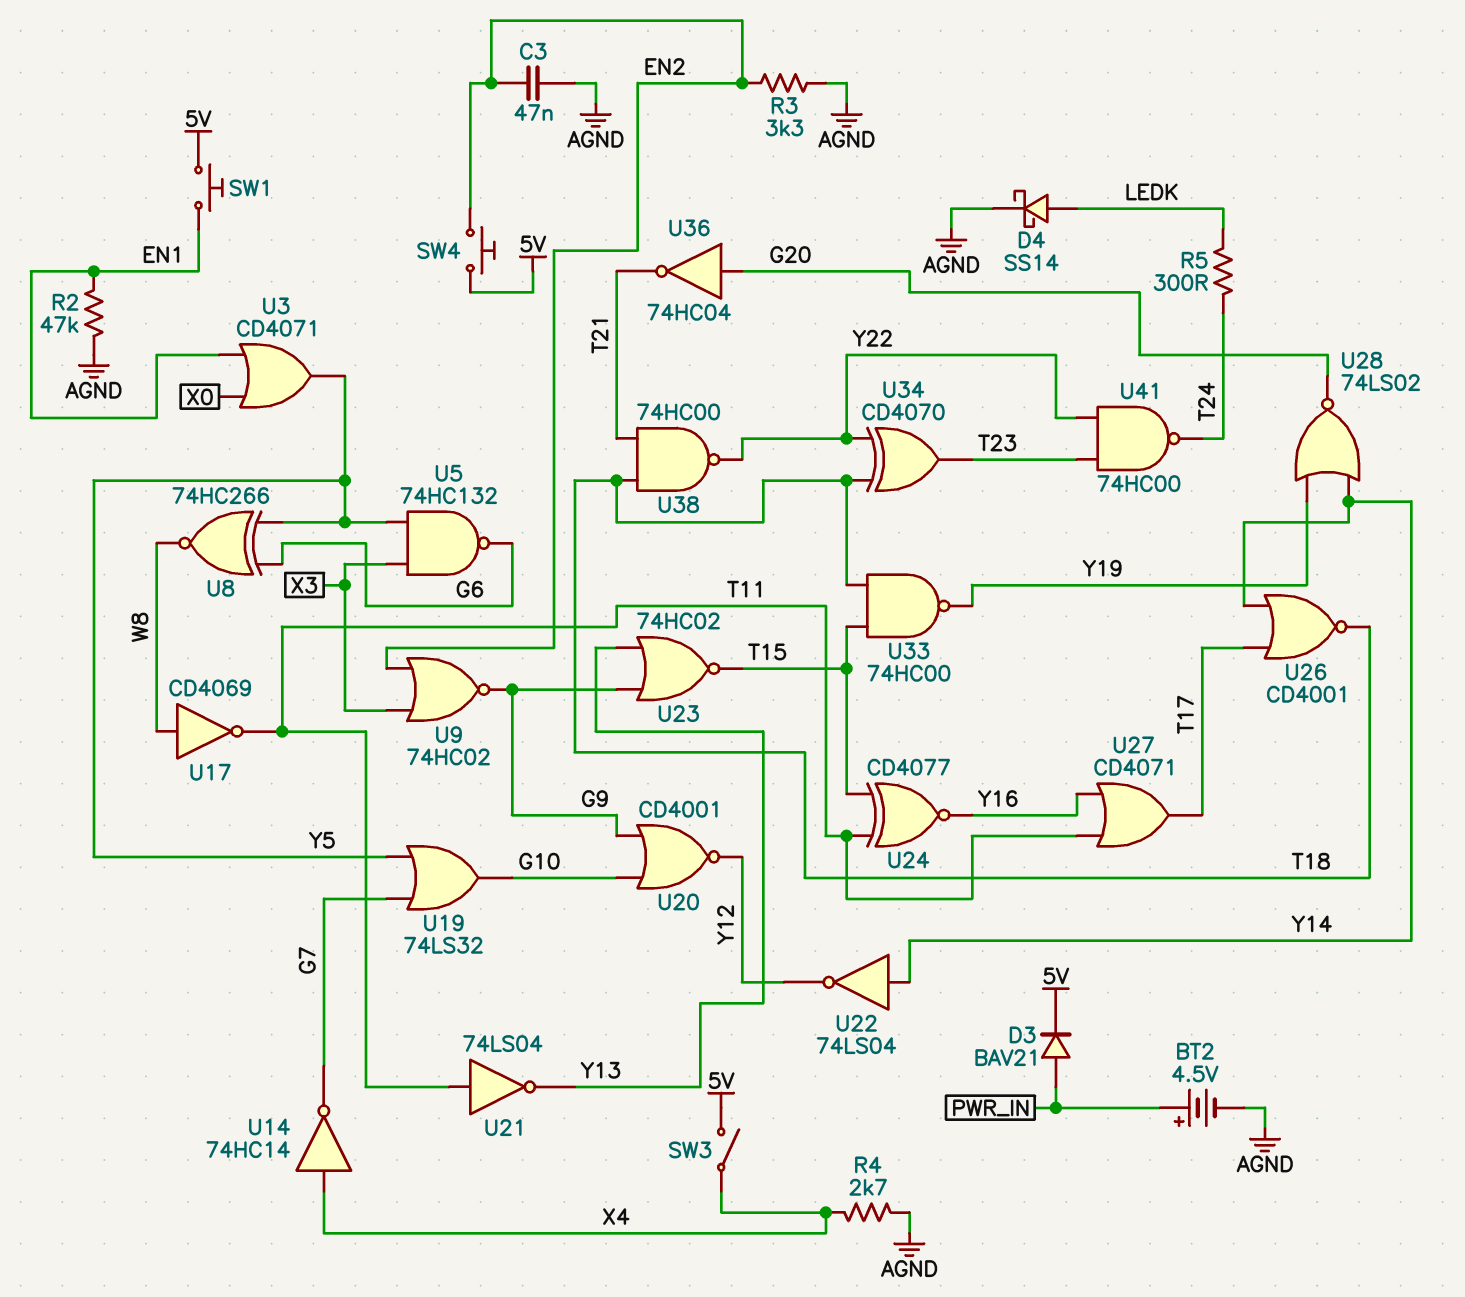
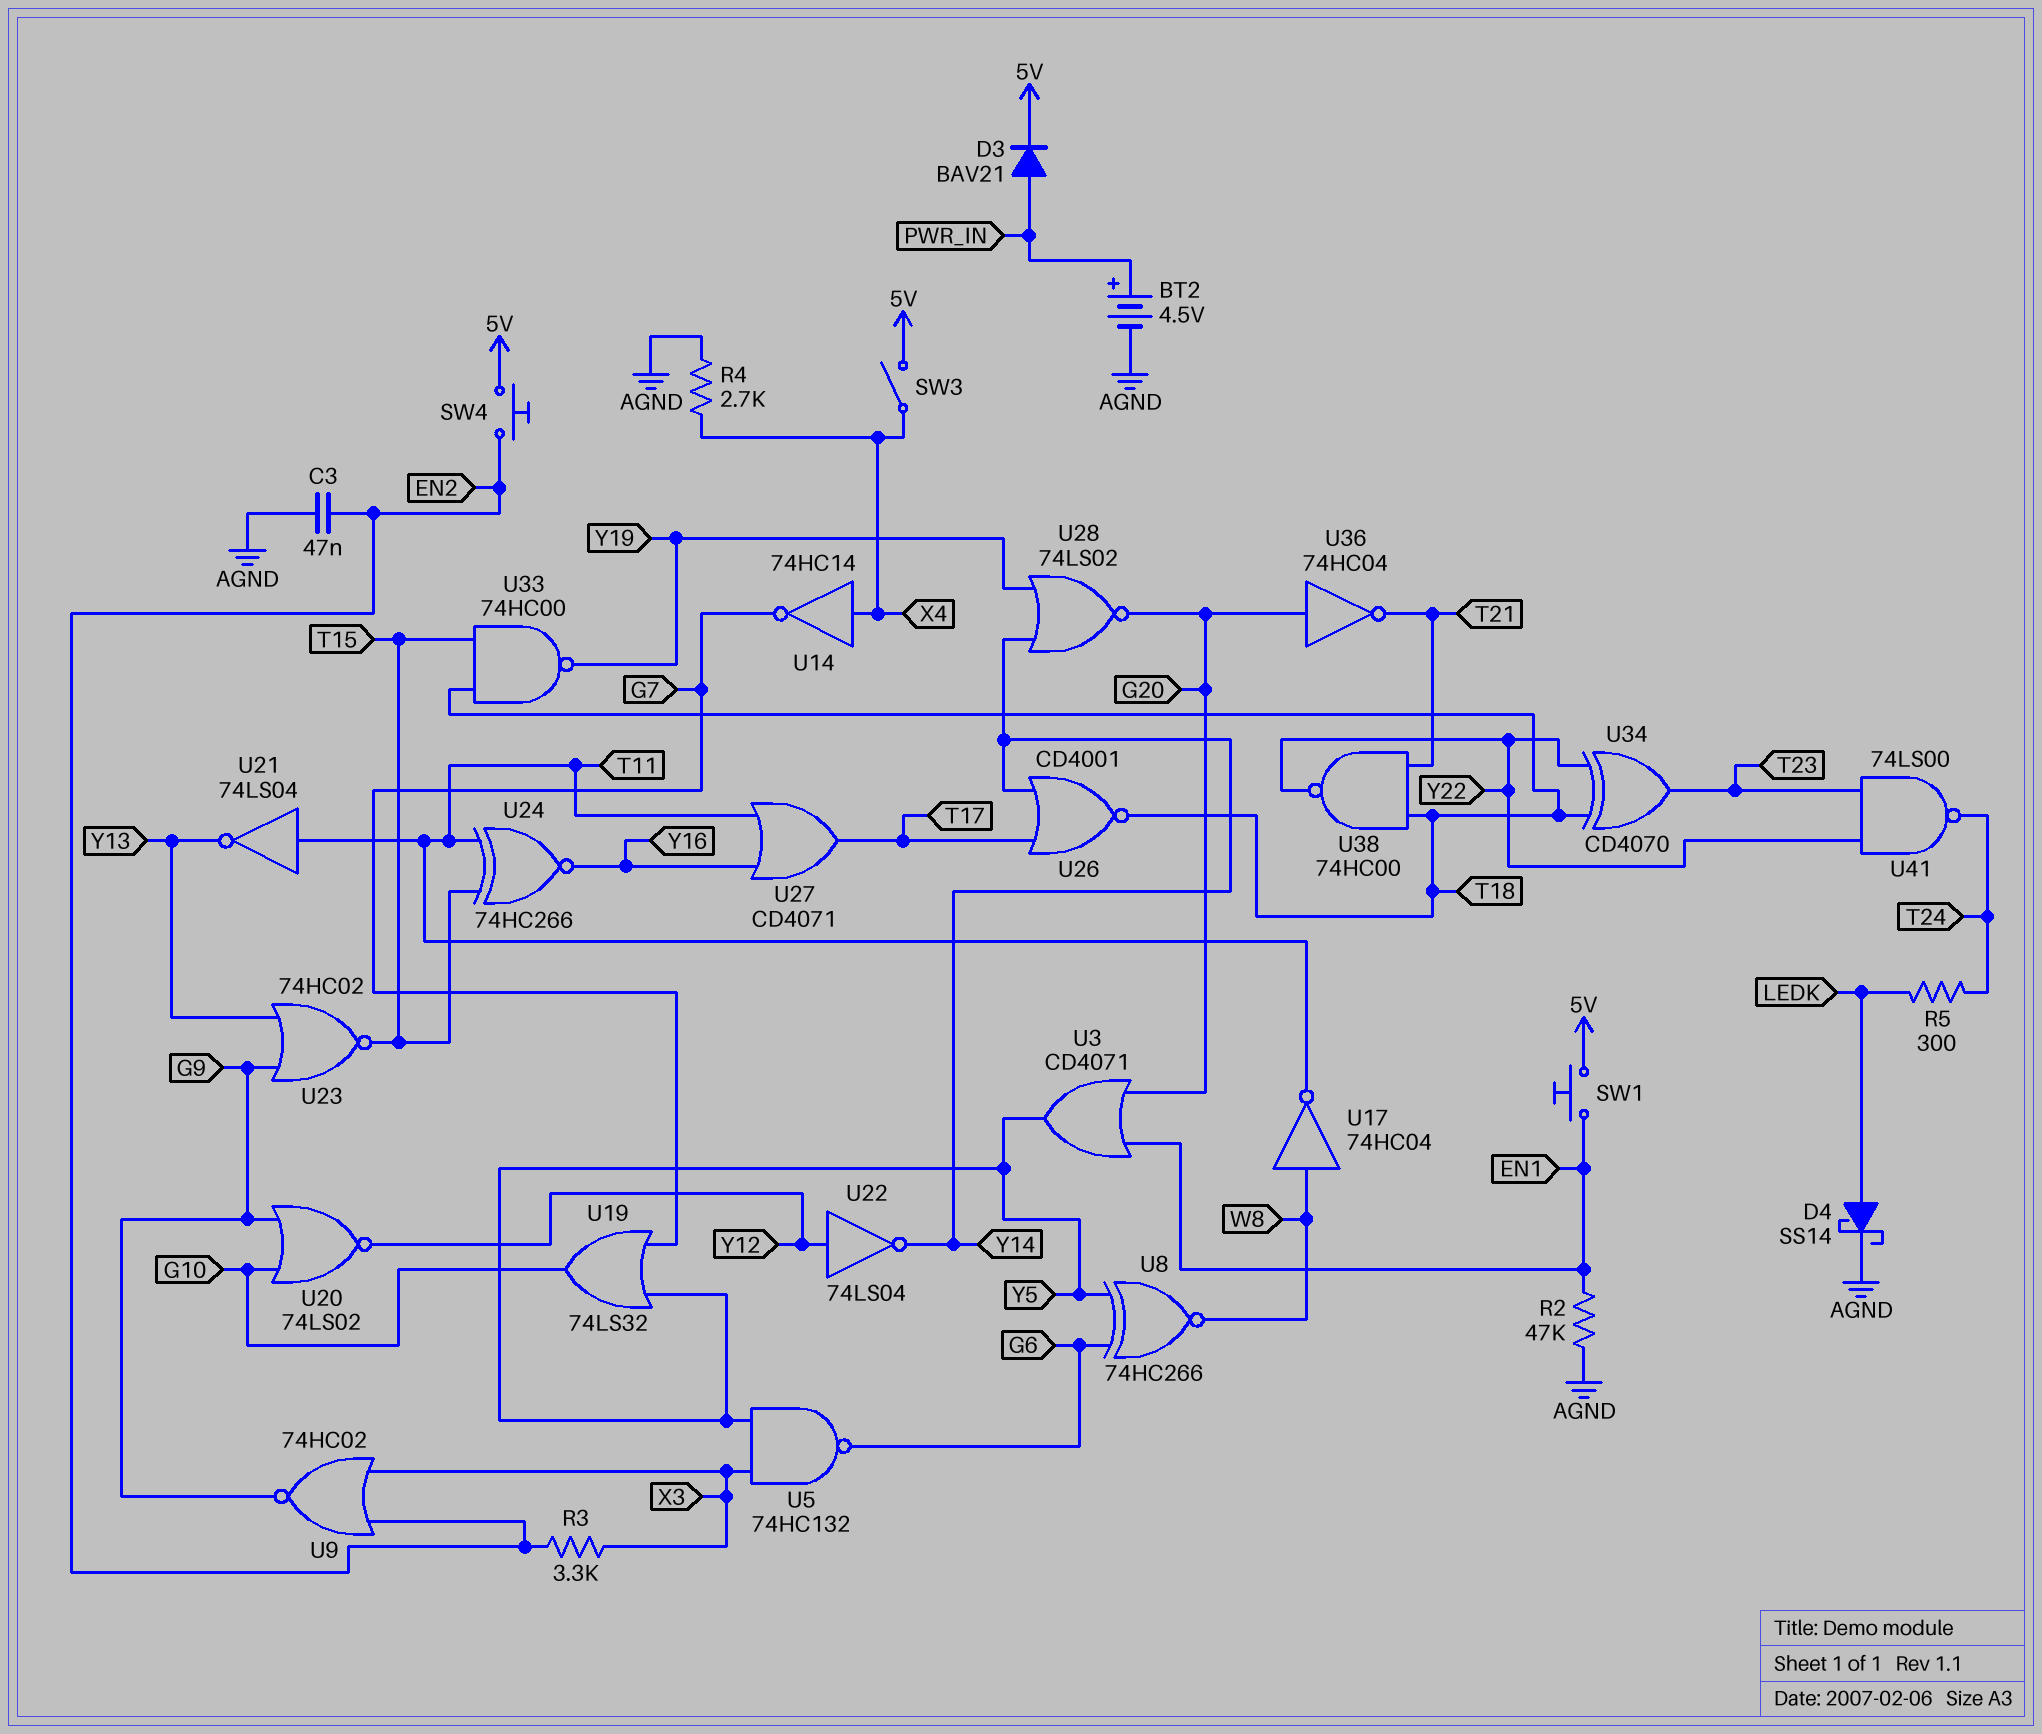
R3: 3.3k (AGND, EN2) -> 3.3k (EN2, X3)
U3: OR CD4071 (in EN1, in X0, out Y5) -> OR CD4071 (in EN1, in G20, out Y5)
U17: NOT CD4069 (in W8, out T11) -> NOT 74HC04 (in W8, out T11)
U20: NOR CD4001 (in G9, in G10, out Y12) -> NOR 74LS02 (in G9, in G10, out Y12)
U22: NOT 74LS04 (in Y14, out Y12) -> NOT 74LS04 (in Y12, out Y14)
U24: XNOR CD4077 (in T11, in T15, out Y16) -> XNOR 74HC266 (in T11, in T15, out Y16)
U41: NAND 74HC00 (in T23, in Y22, out T24) -> NAND 74LS00 (in T23, in Y22, out T24)

